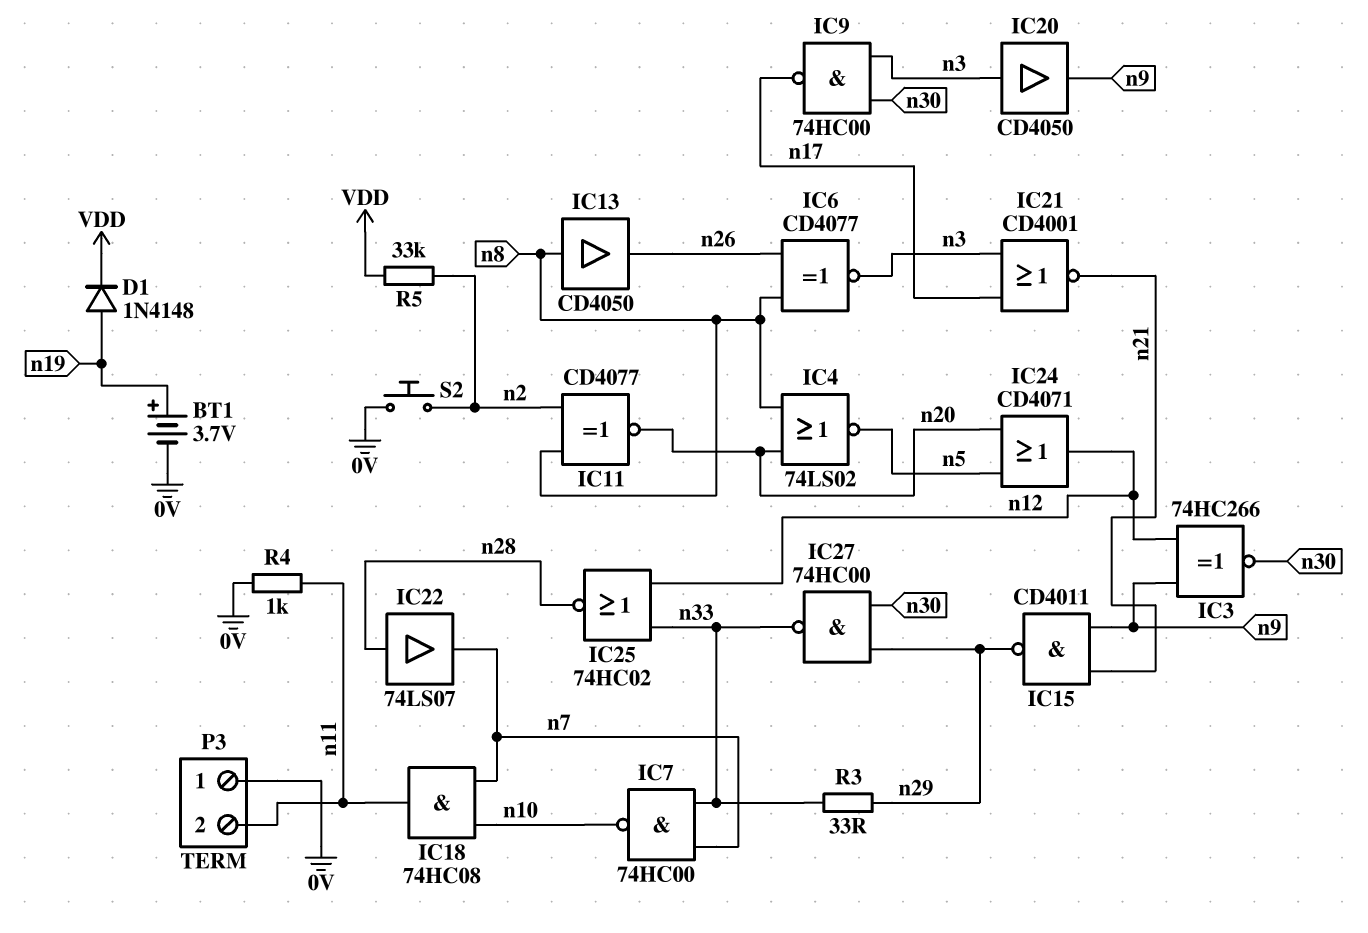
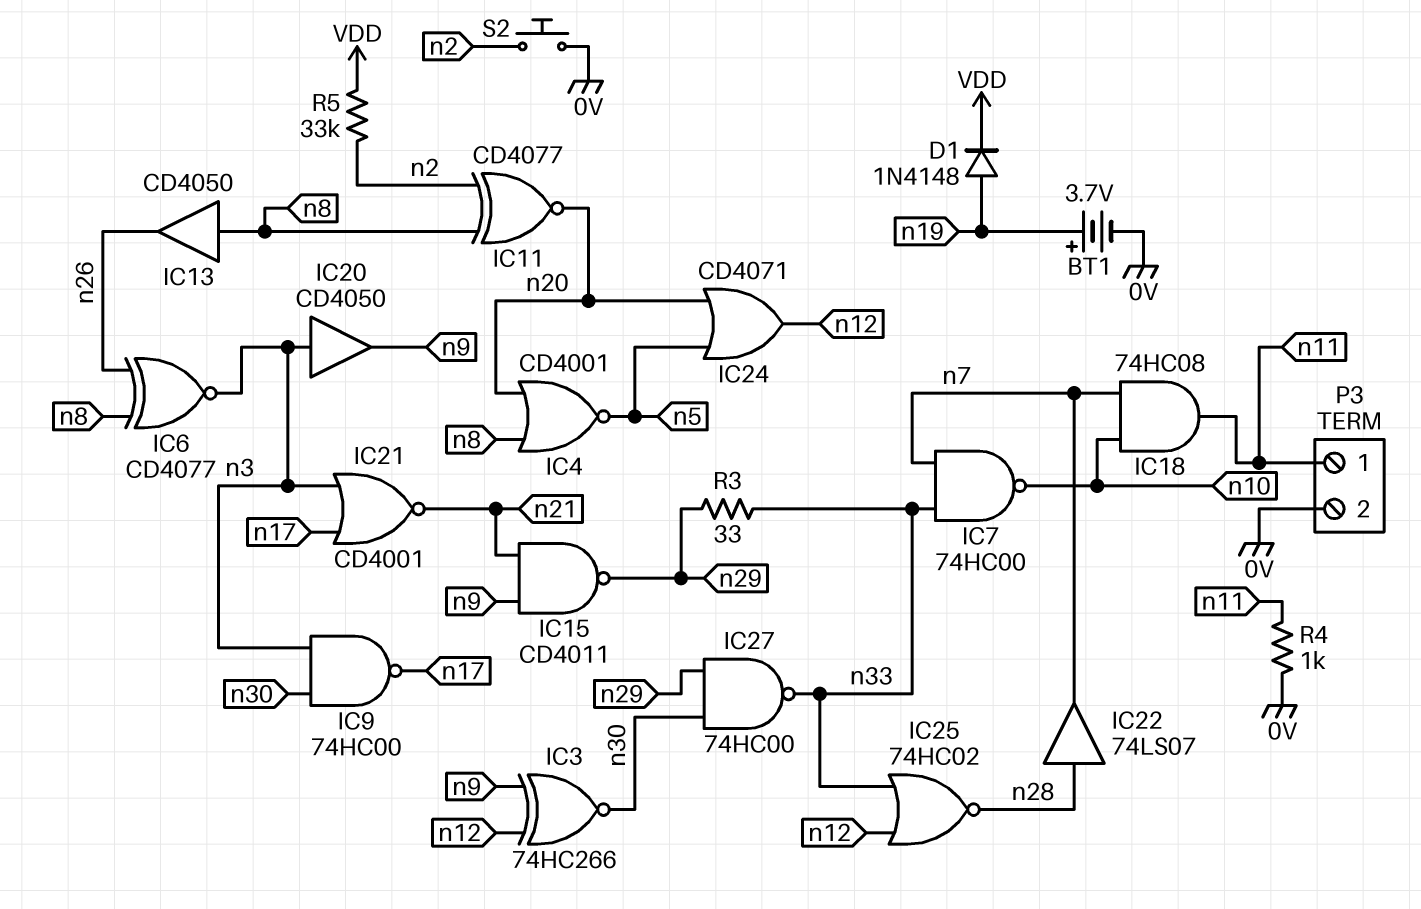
IC4: NOR 74LS02 (in n8, in n20, out n5) -> NOR CD4001 (in n8, in n20, out n5)
P3 pin 1: 0V -> n11
P3 pin 2: n11 -> 0V

